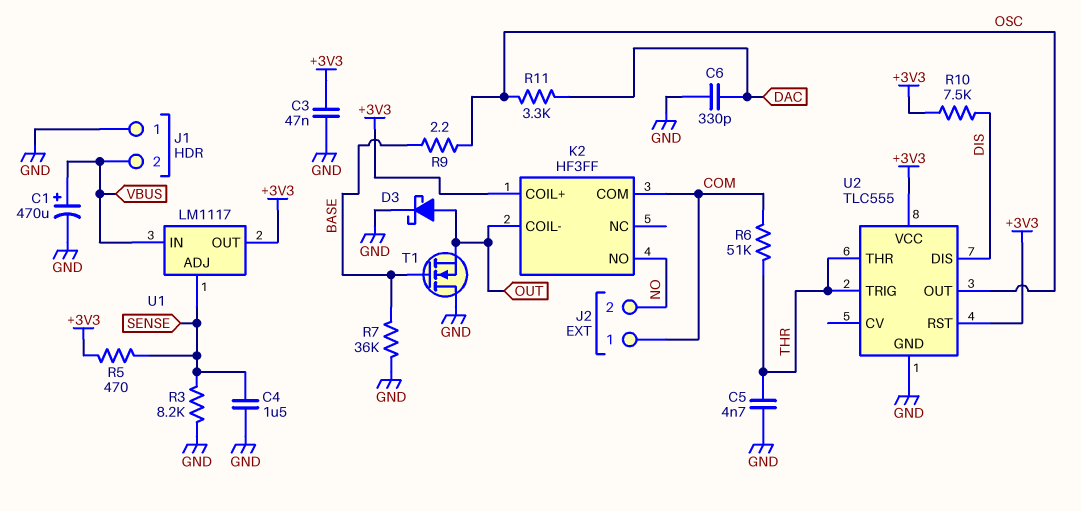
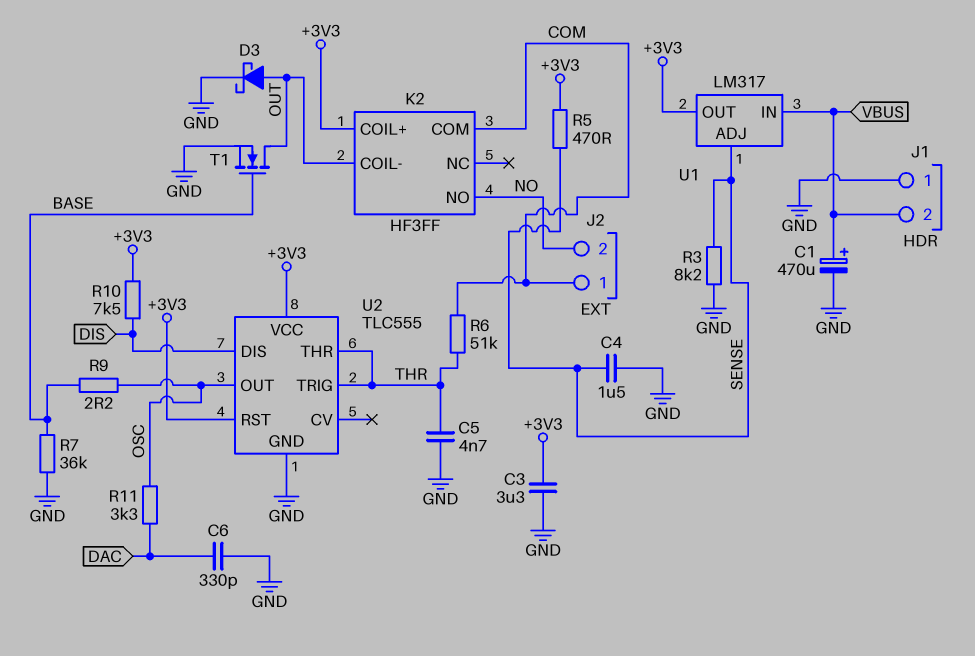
C3: 47nF (+3V3, GND) -> 3.3uF (+3V3, GND)
T1: NMOS (G BASE, D GND, S OUT) -> NMOS (G BASE, D OUT, S GND)
U1: LM1117 -> LM317

